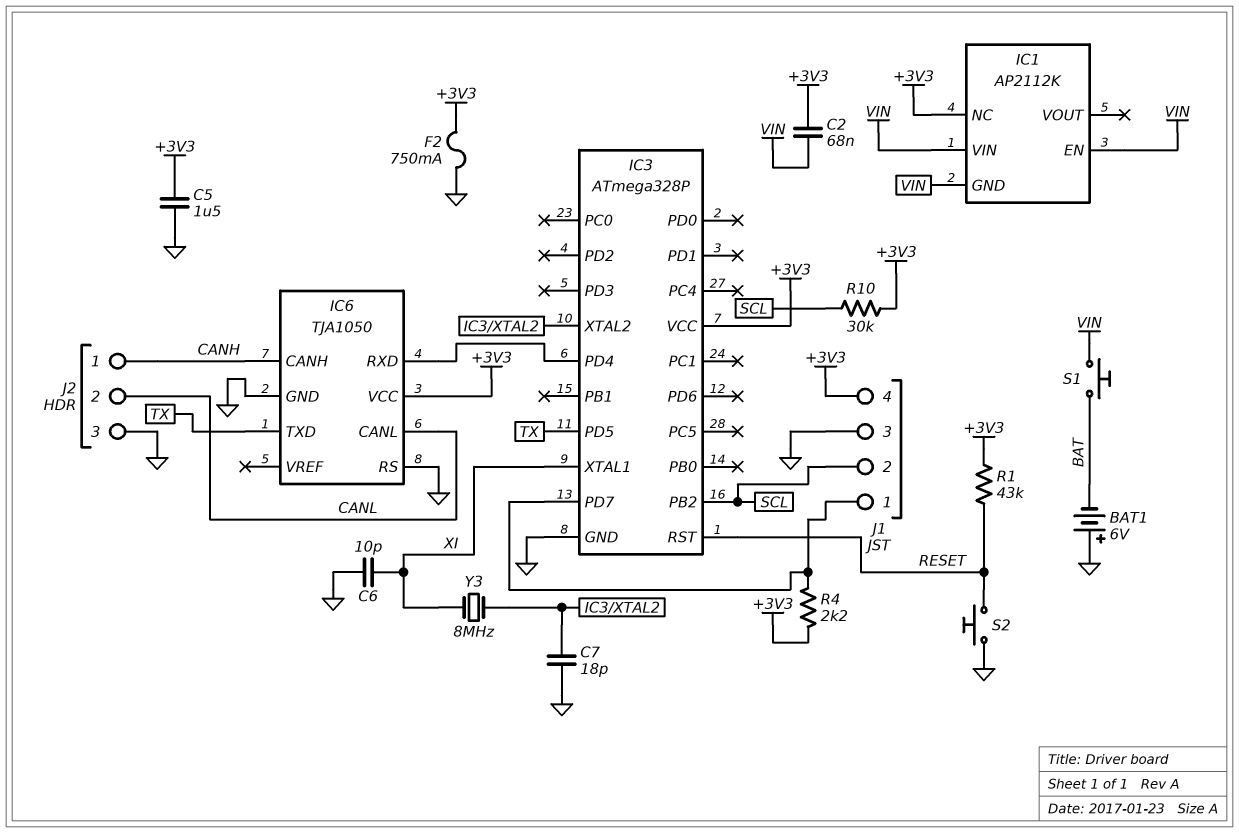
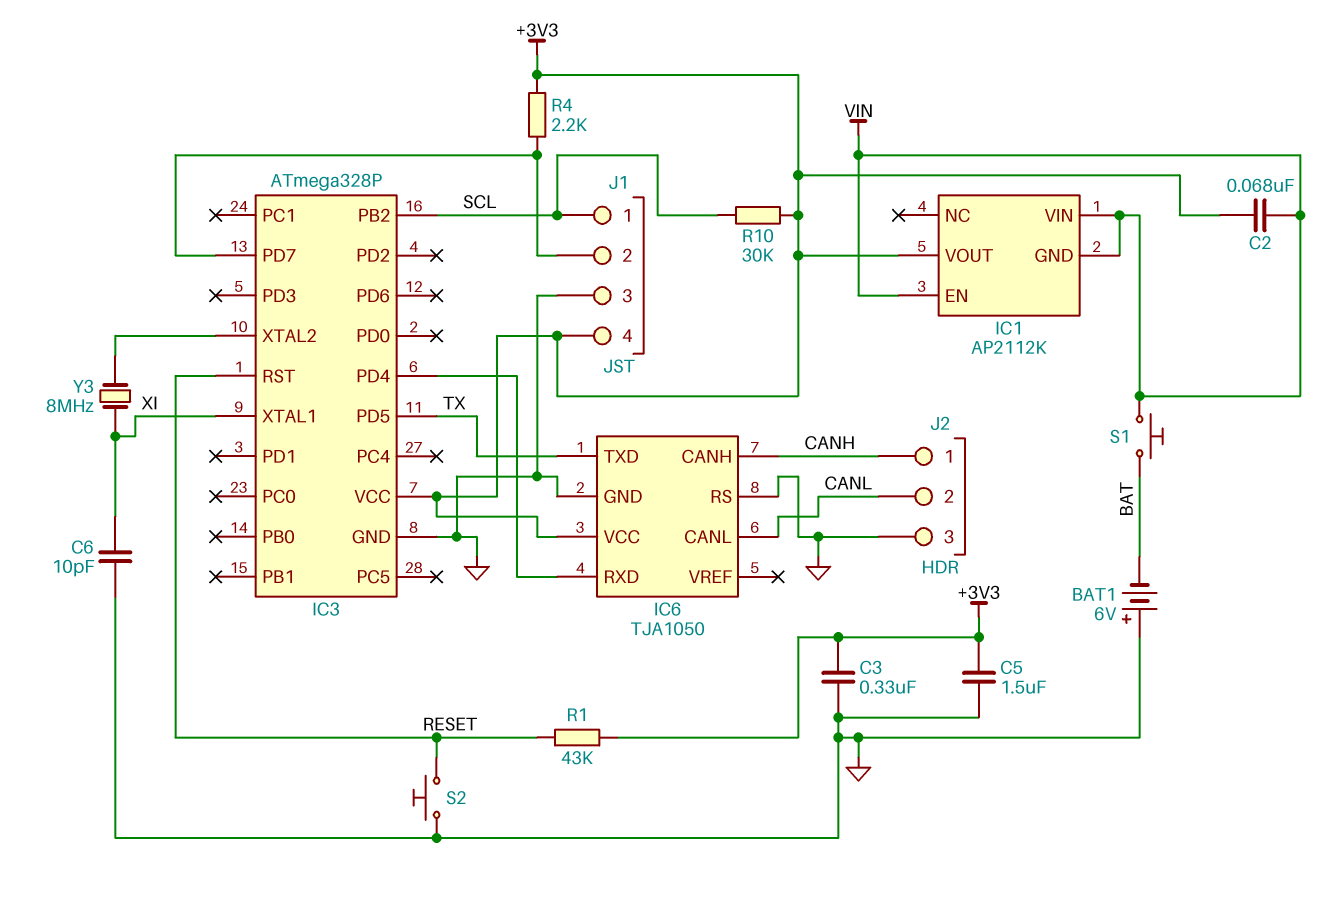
C3: none -> 330nF (+3V3, GND)
C7: 18pF (GND, IC3/XTAL2) -> none
F2: 750mA (+3V3, GND) -> none
IC1 pin NC: +3V3 -> none
IC1 pin VOUT: none -> +3V3
J1 pin 1: IC3/PD7 -> SCL
J1 pin 2: SCL -> IC3/PD7

